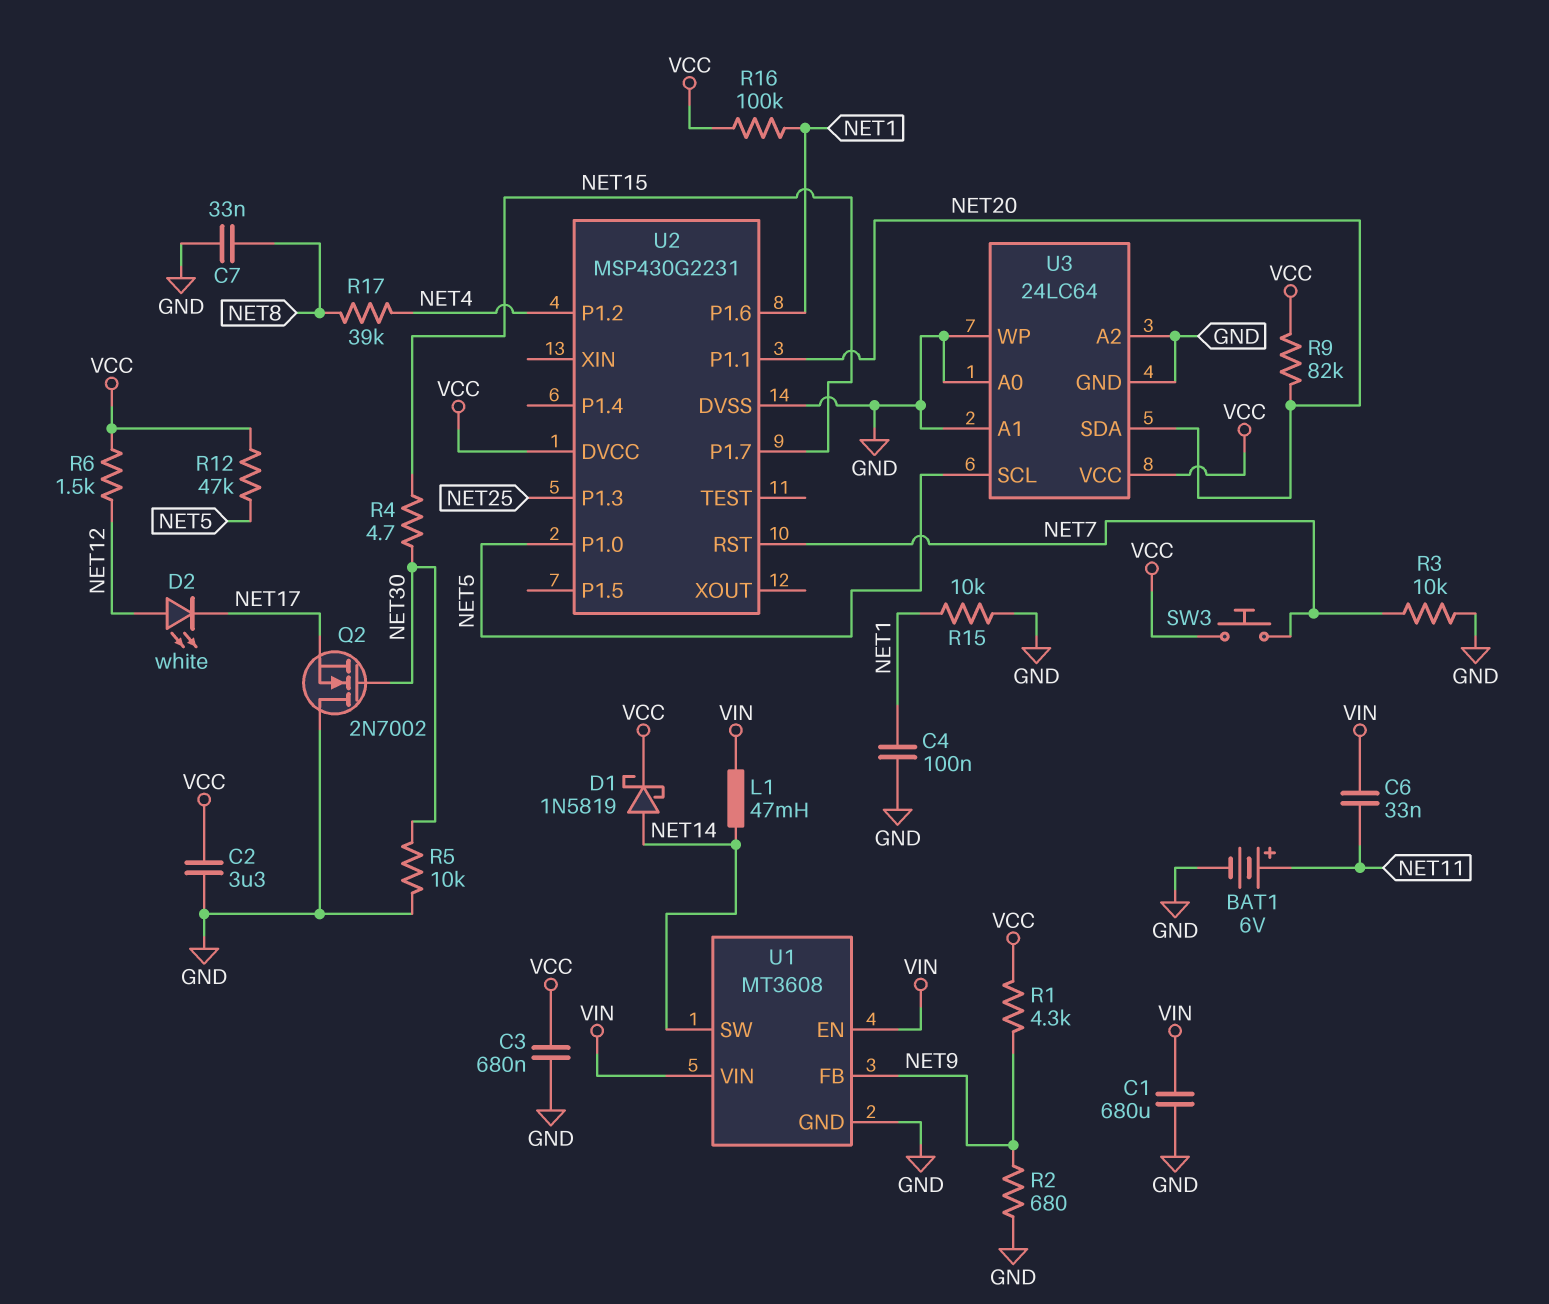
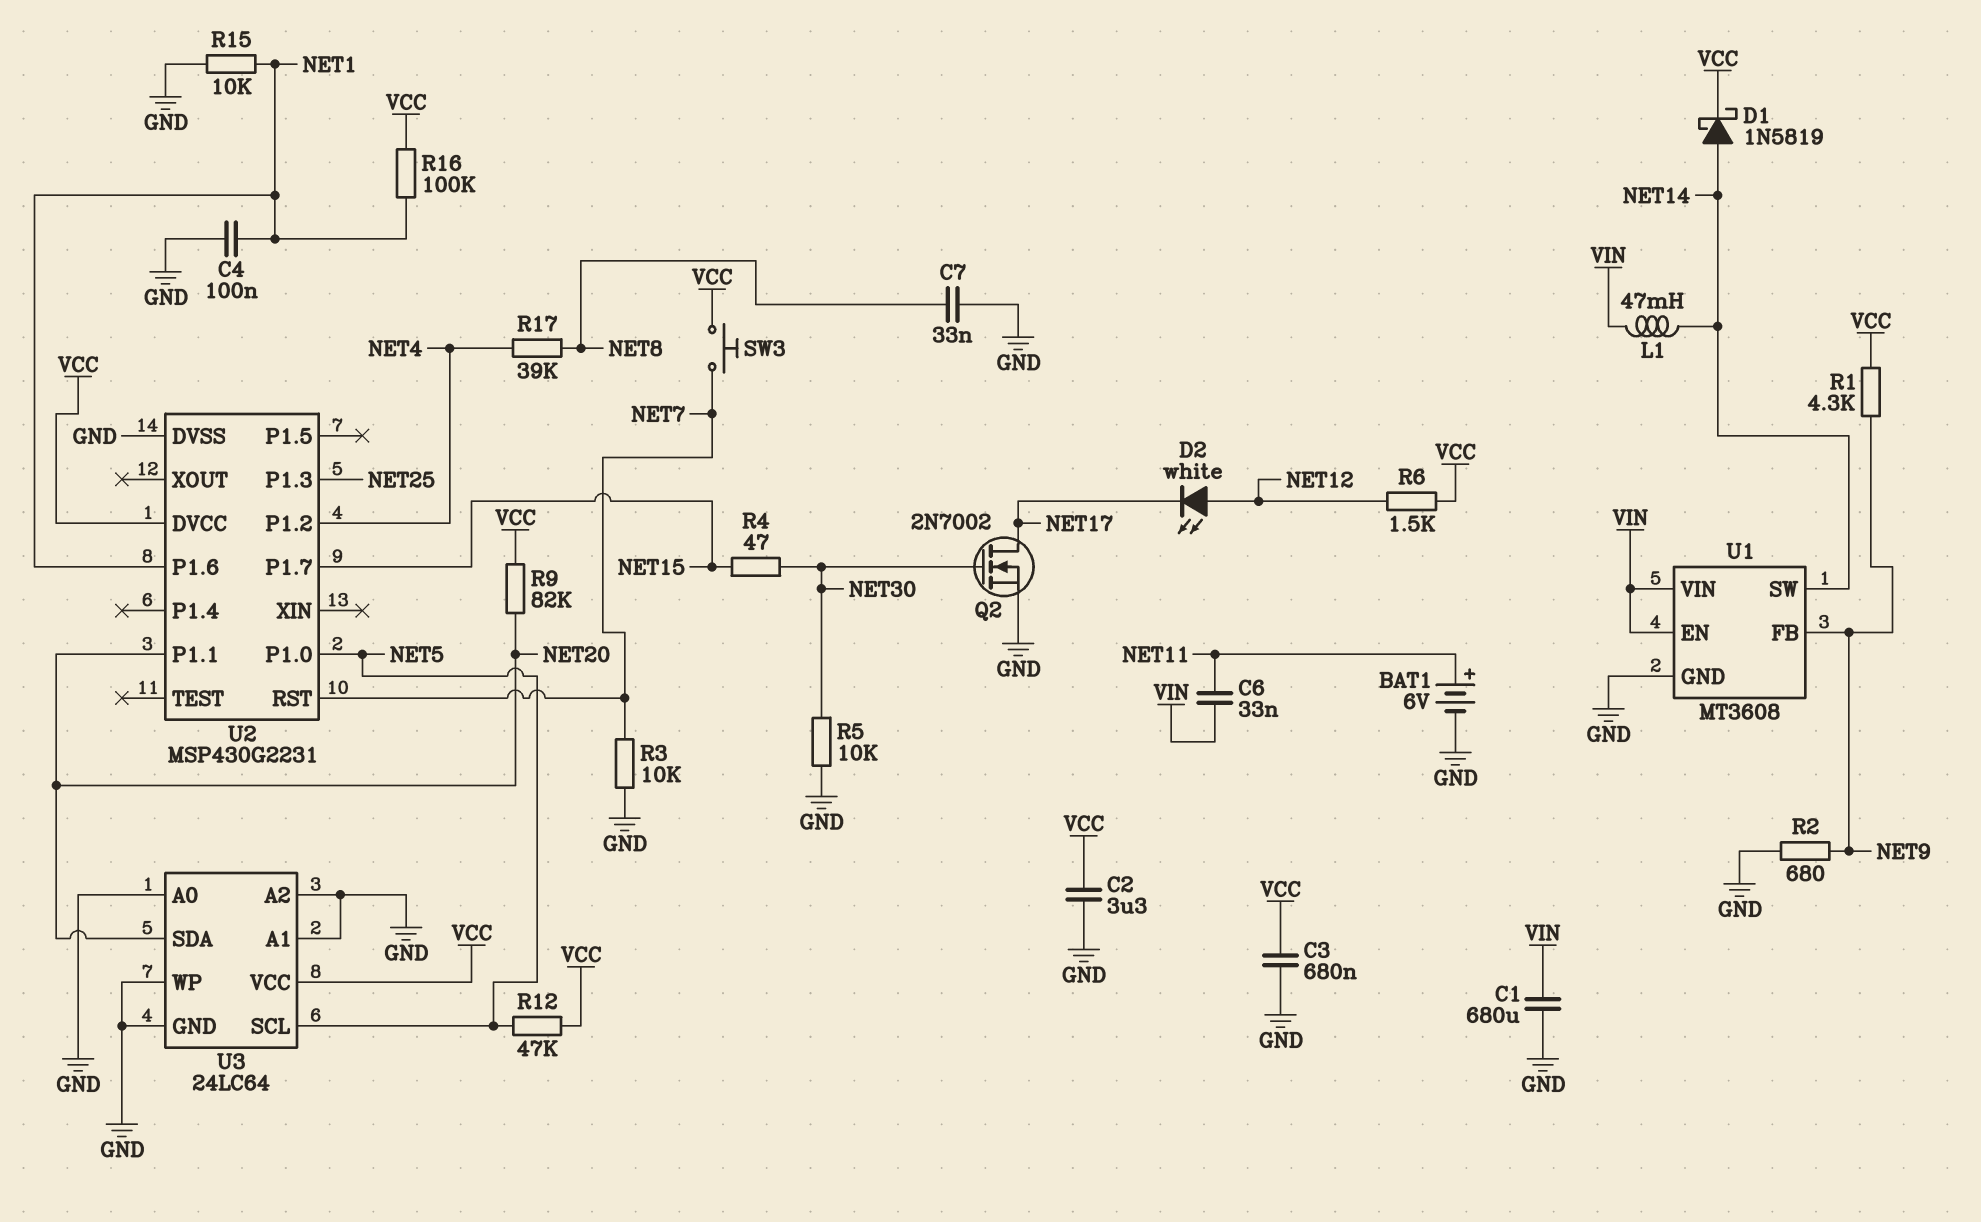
Q2: NMOS 2N7002 (G NET30, D GND, S NET17) -> NMOS 2N7002 (G NET30, D NET17, S GND)
R4: 4.7 (NET15, NET30) -> 47 (NET15, NET30)

